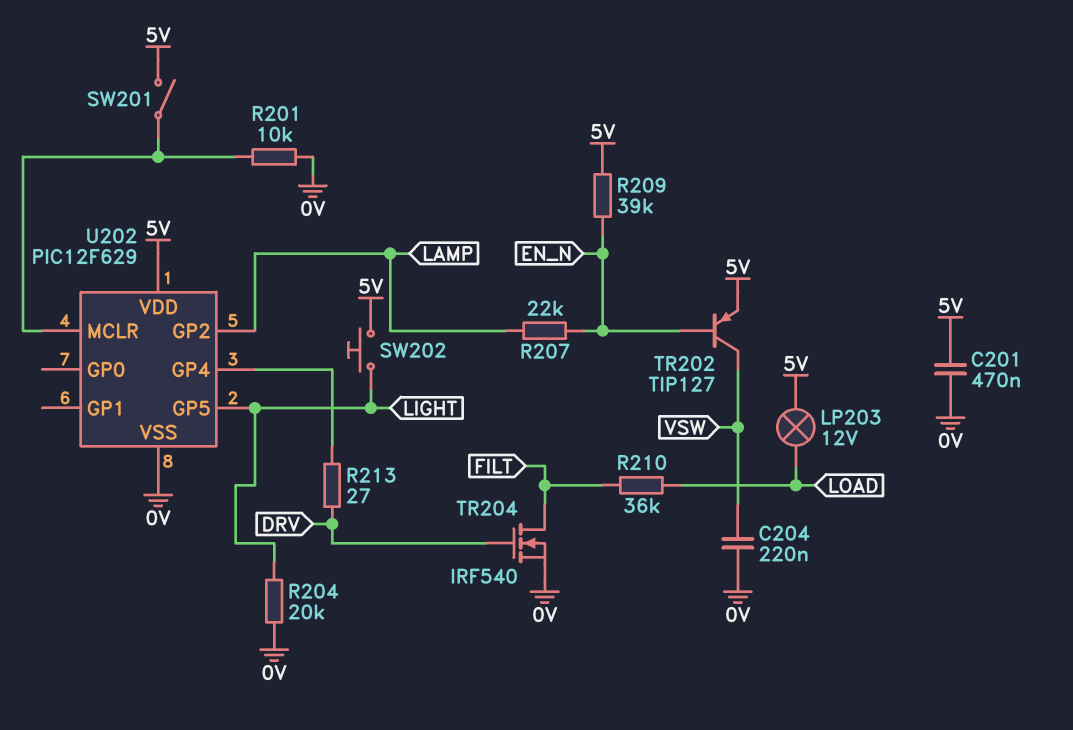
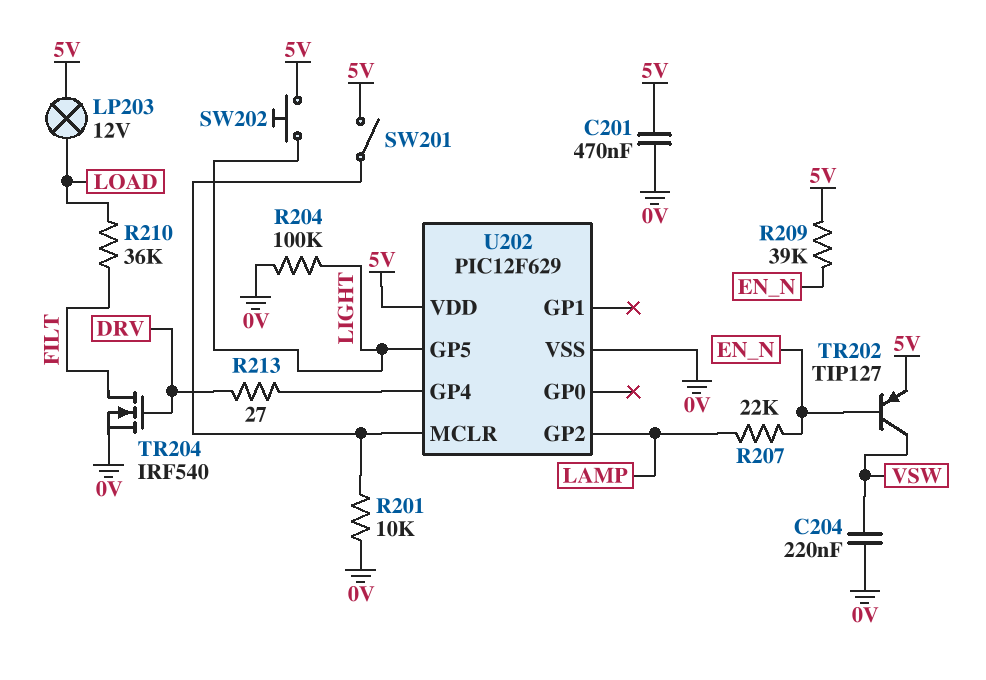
R204: 20k (0V, LIGHT) -> 100k (0V, LIGHT)

